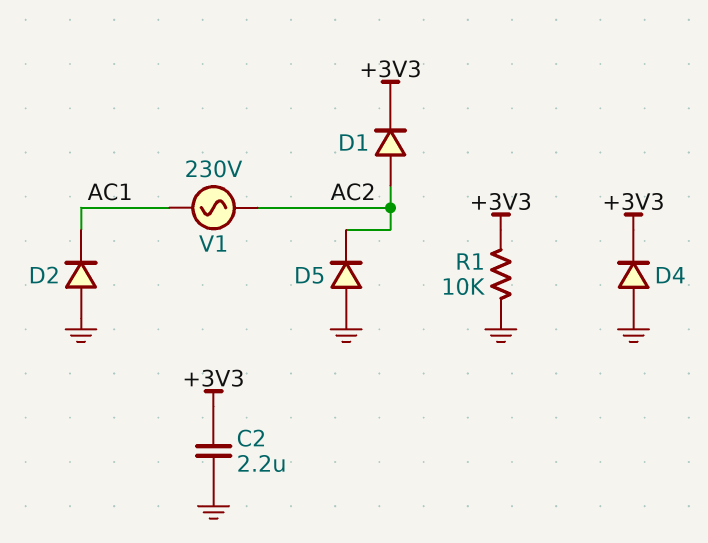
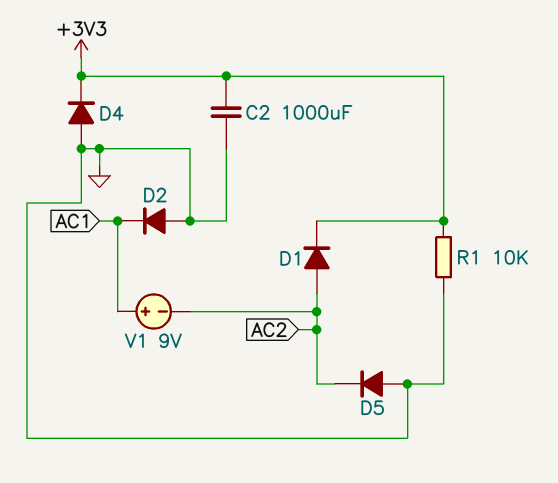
C2: 2.2uF (+3V3, GND) -> 1000uF (+3V3, GND)
V1: AC 230V (AC1, AC2) -> 9V (plus AC1, minus AC2)

